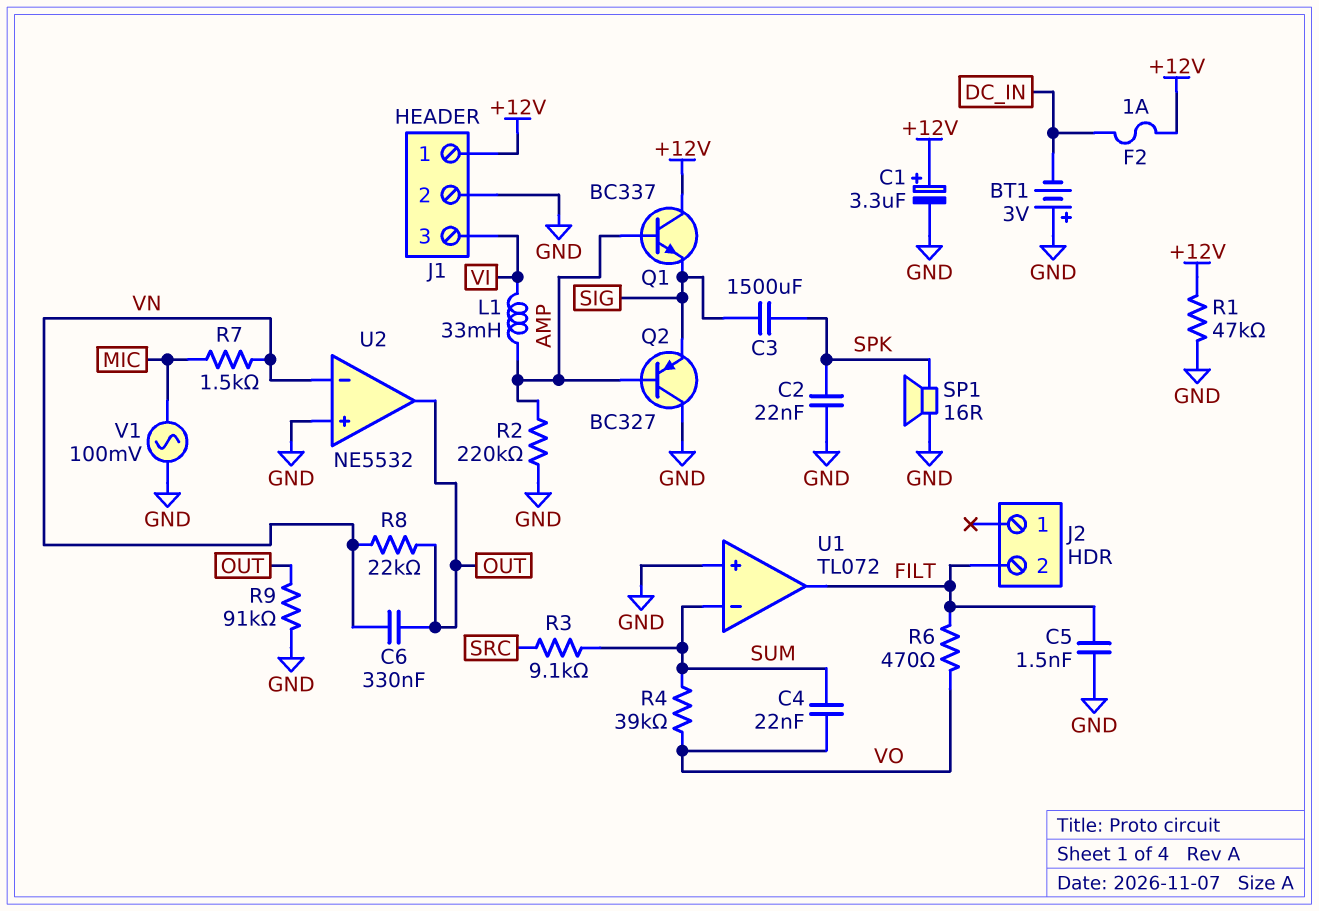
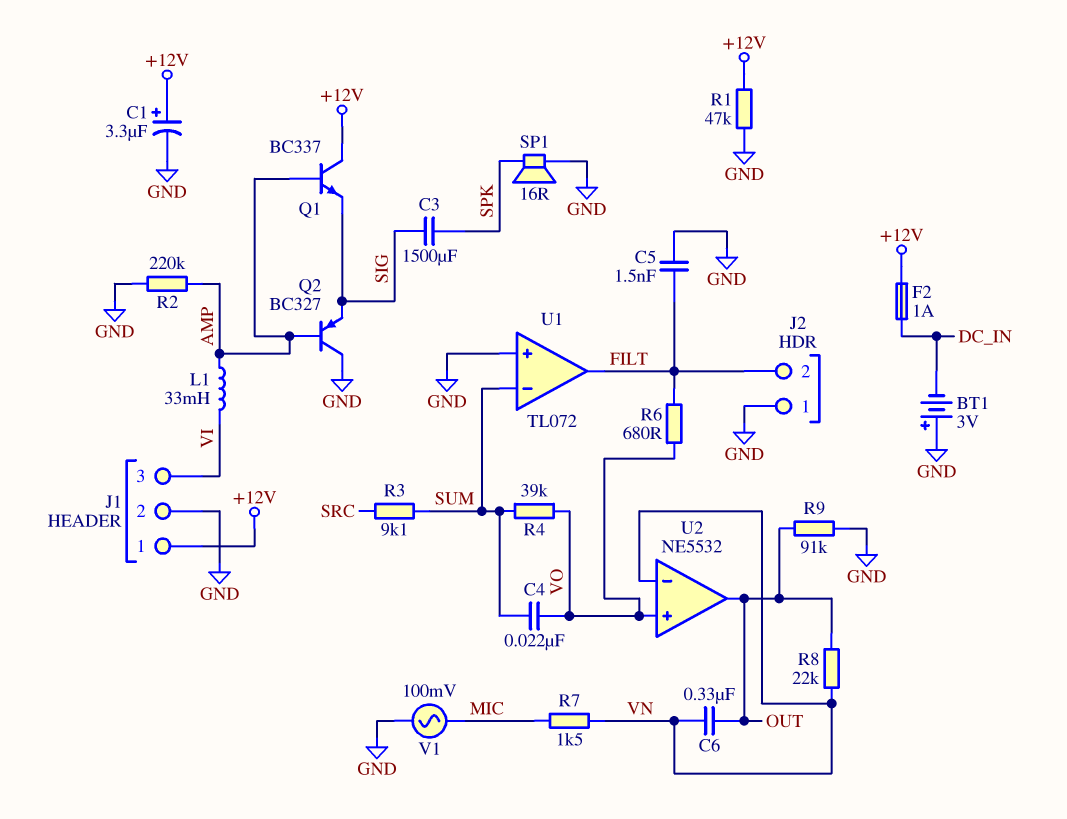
C2: 22nF (GND, SPK) -> none
J2 pin 1: none -> GND
R6: 470 (FILT, VO) -> 680 (FILT, VO)
U2 pin in+: GND -> VO

